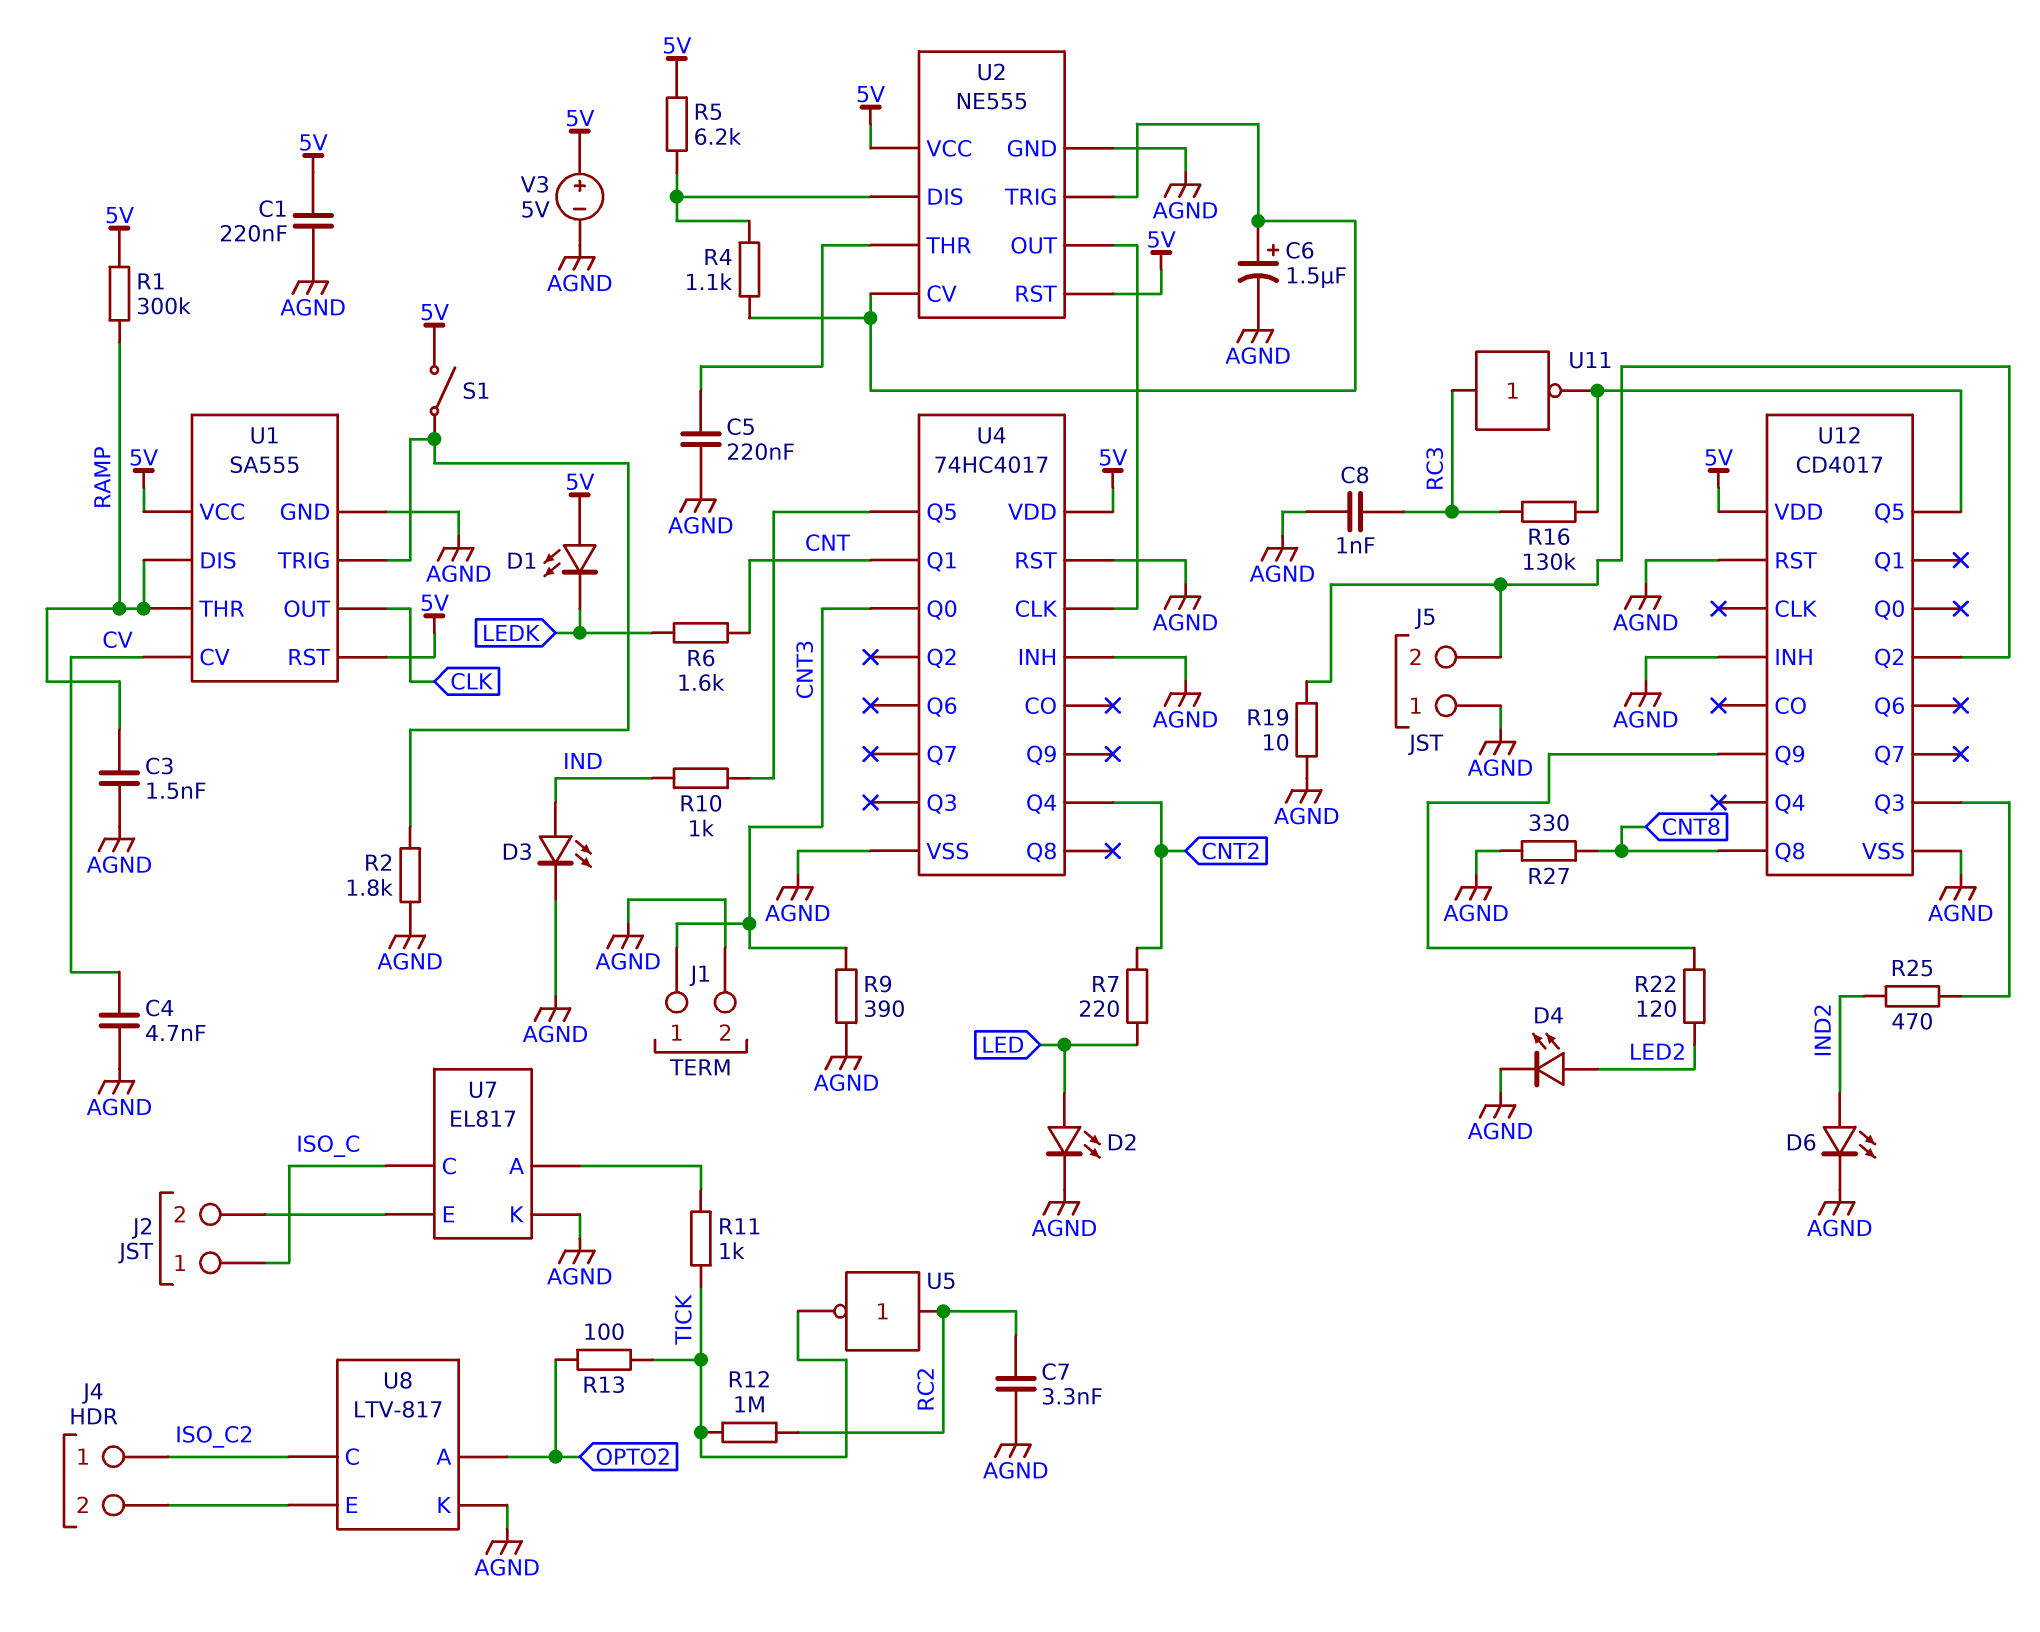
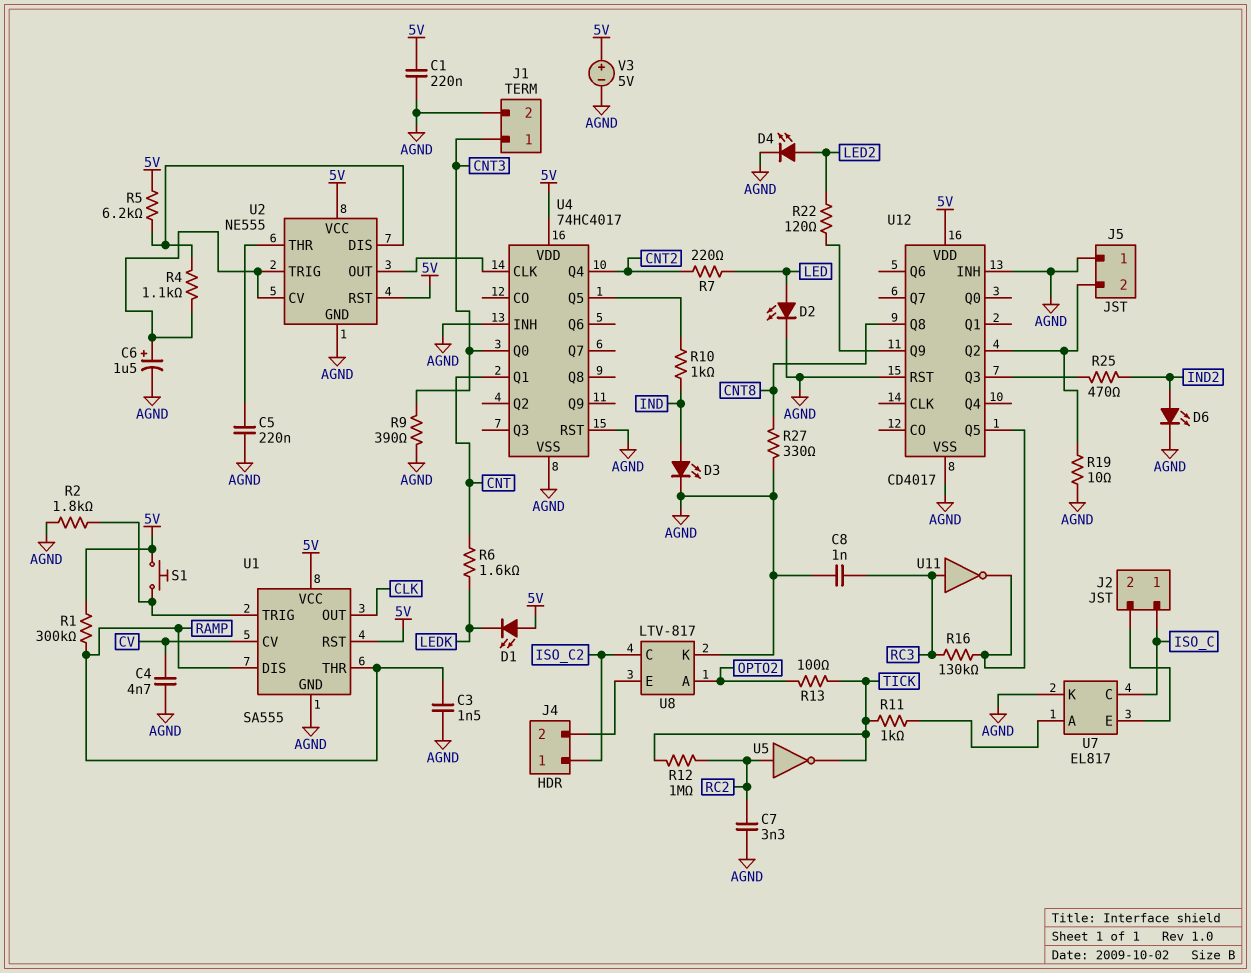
S1: switch (5V, U1/TRIG) -> button (5V, U1/TRIG)

